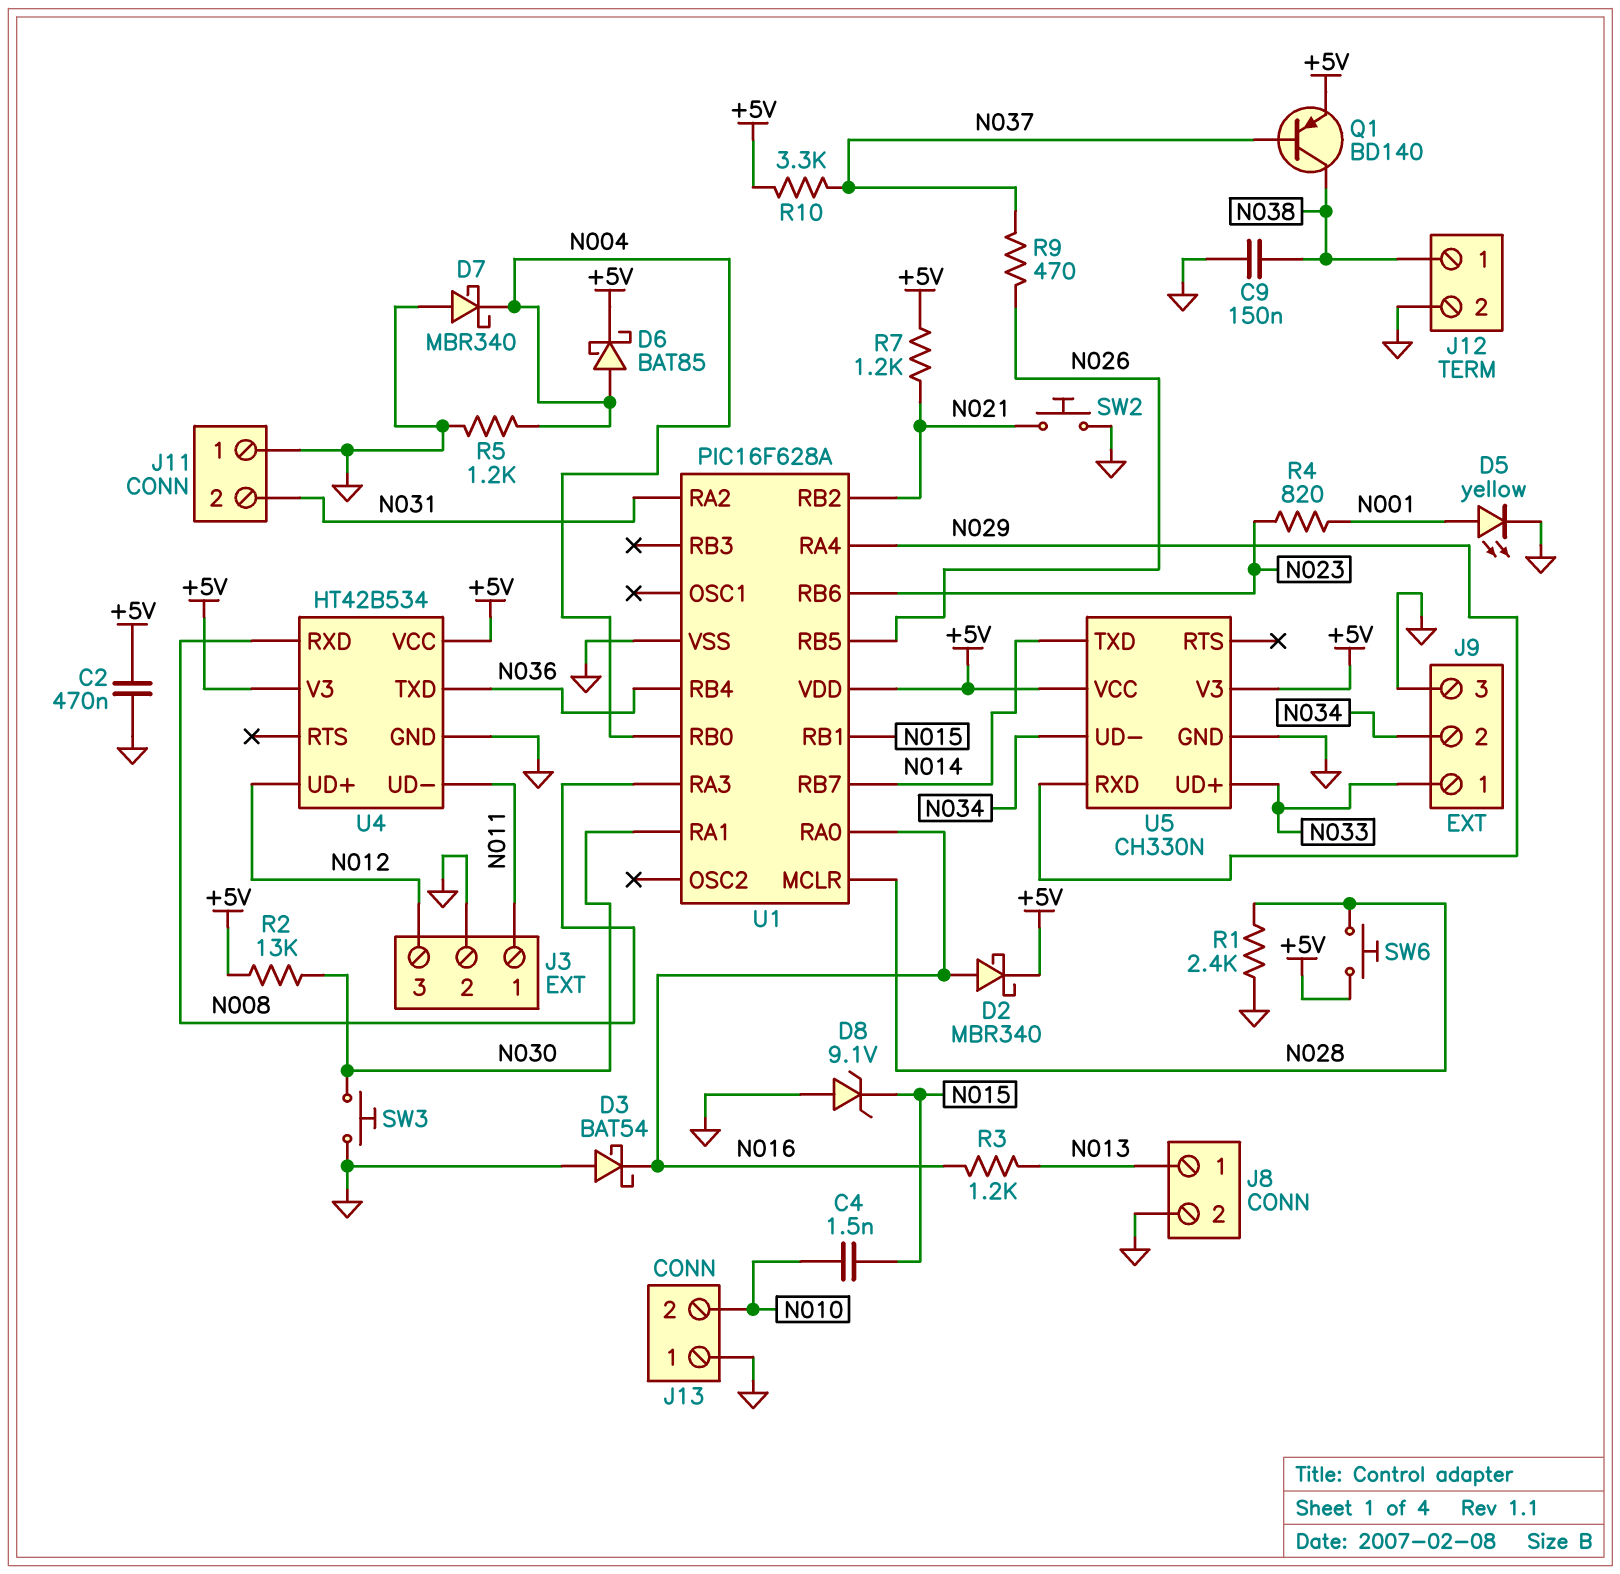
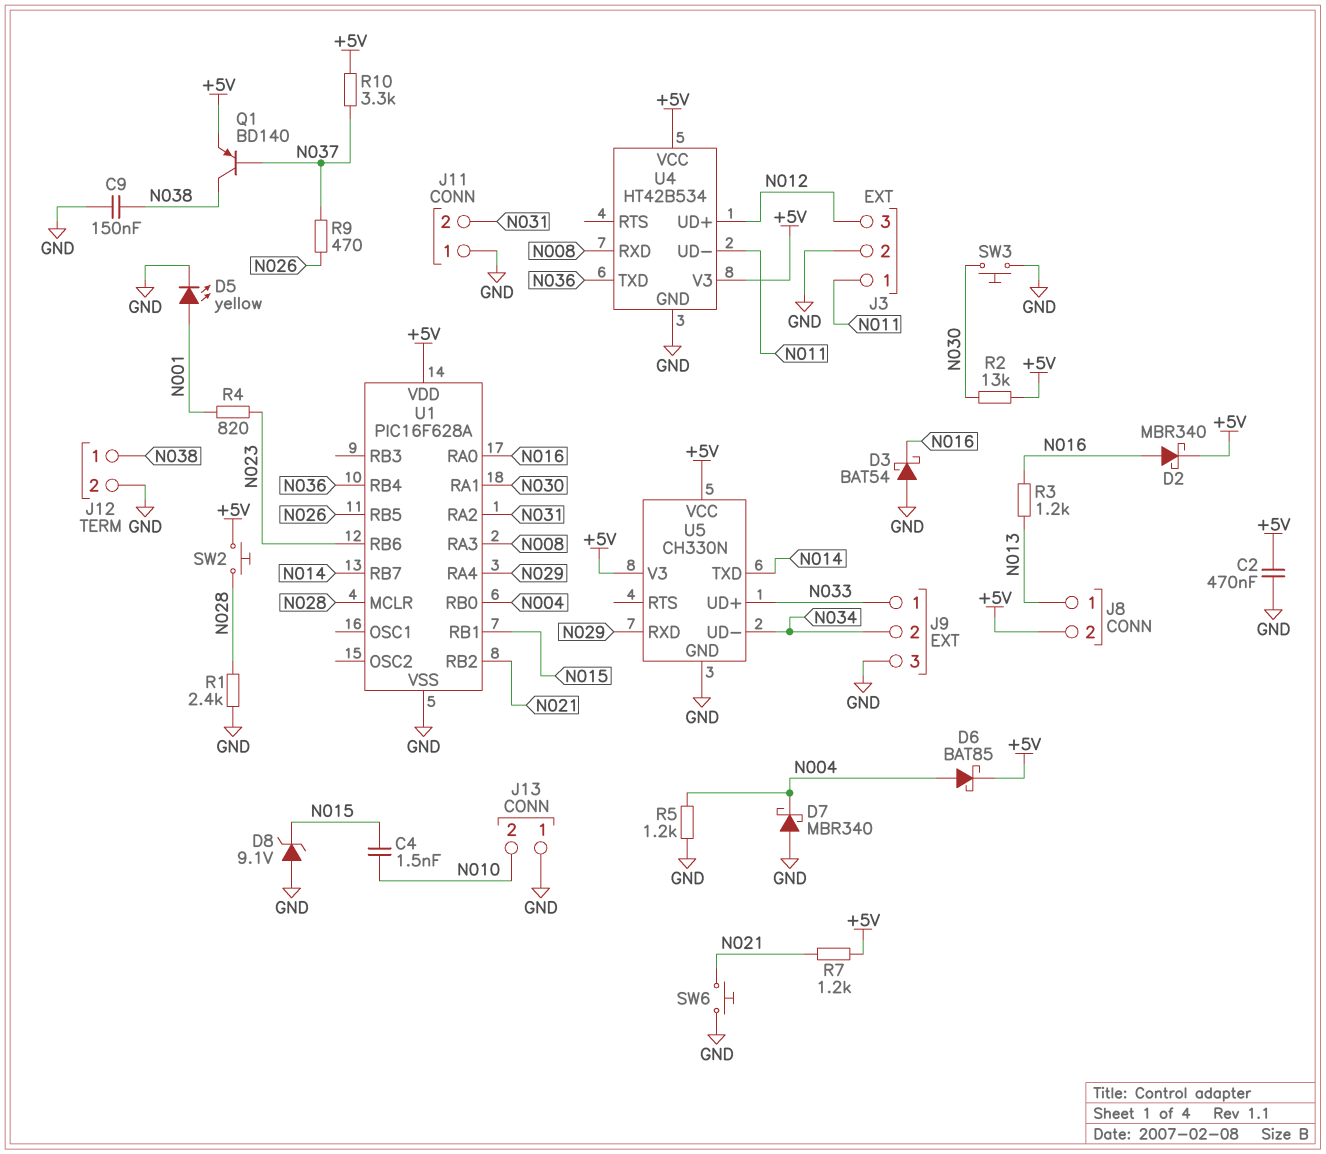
J8 pin 2: GND -> +5V
SW2: button (GND, N021) -> button (+5V, N028)
SW6: button (+5V, N028) -> button (GND, N021)

